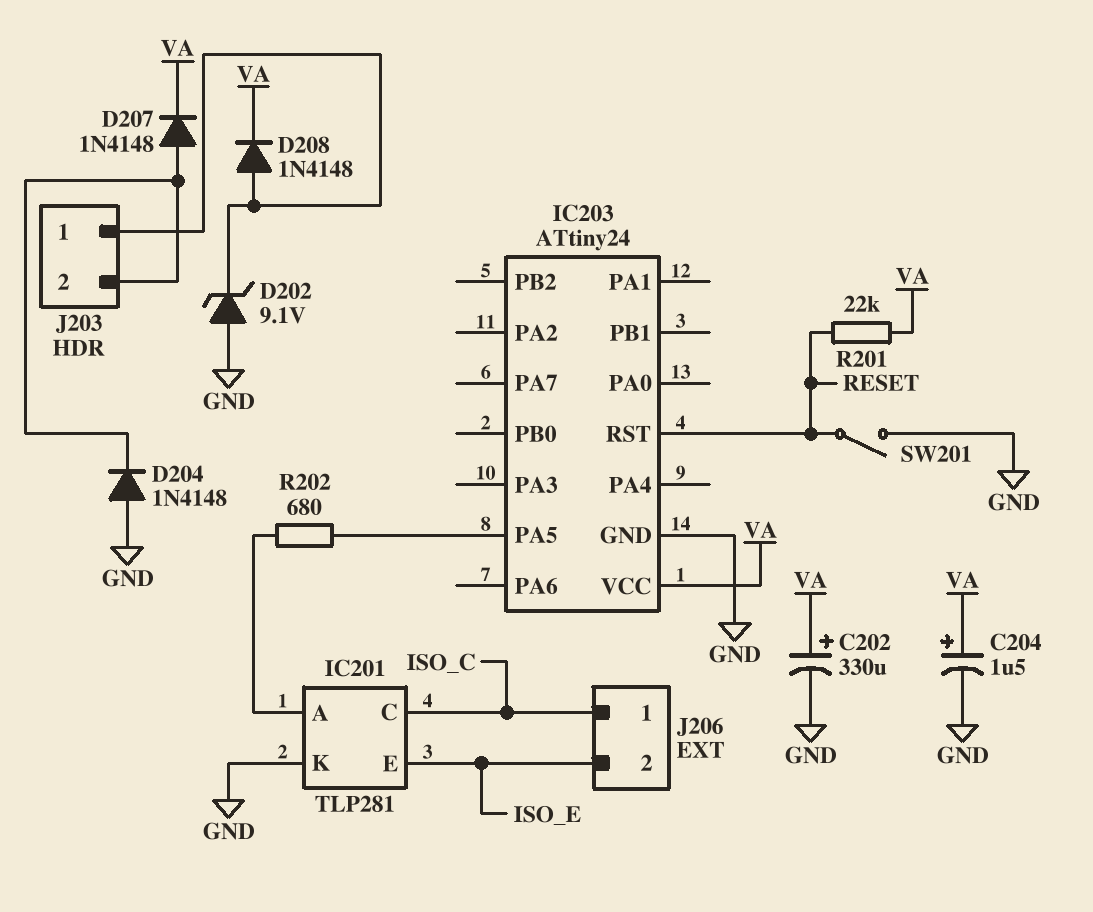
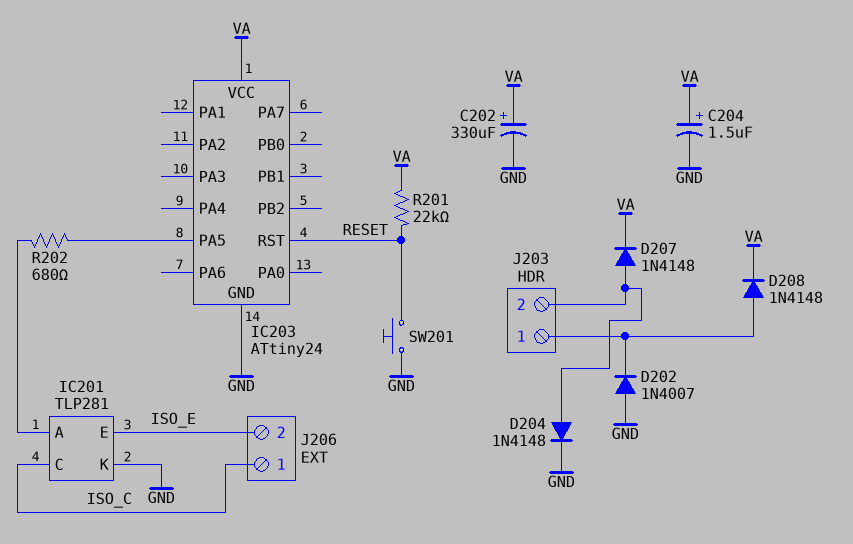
D202: zener 9.1V (A GND, K J203/1) -> diode 1N4007 (A GND, K J203/1)
D204: diode 1N4148 (A GND, K J203/2) -> diode 1N4148 (A J203/2, K GND)
SW201: switch (GND, RESET) -> button (GND, RESET)

